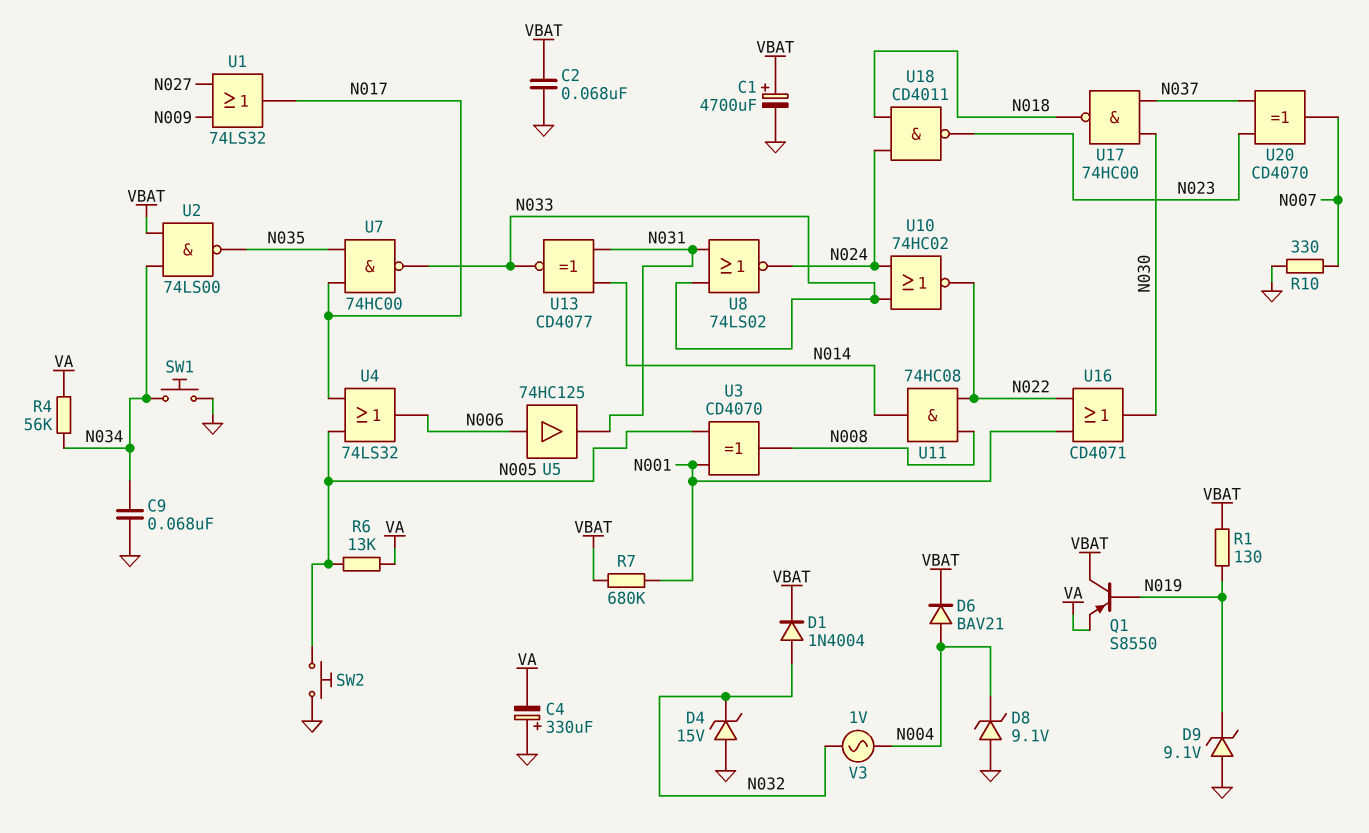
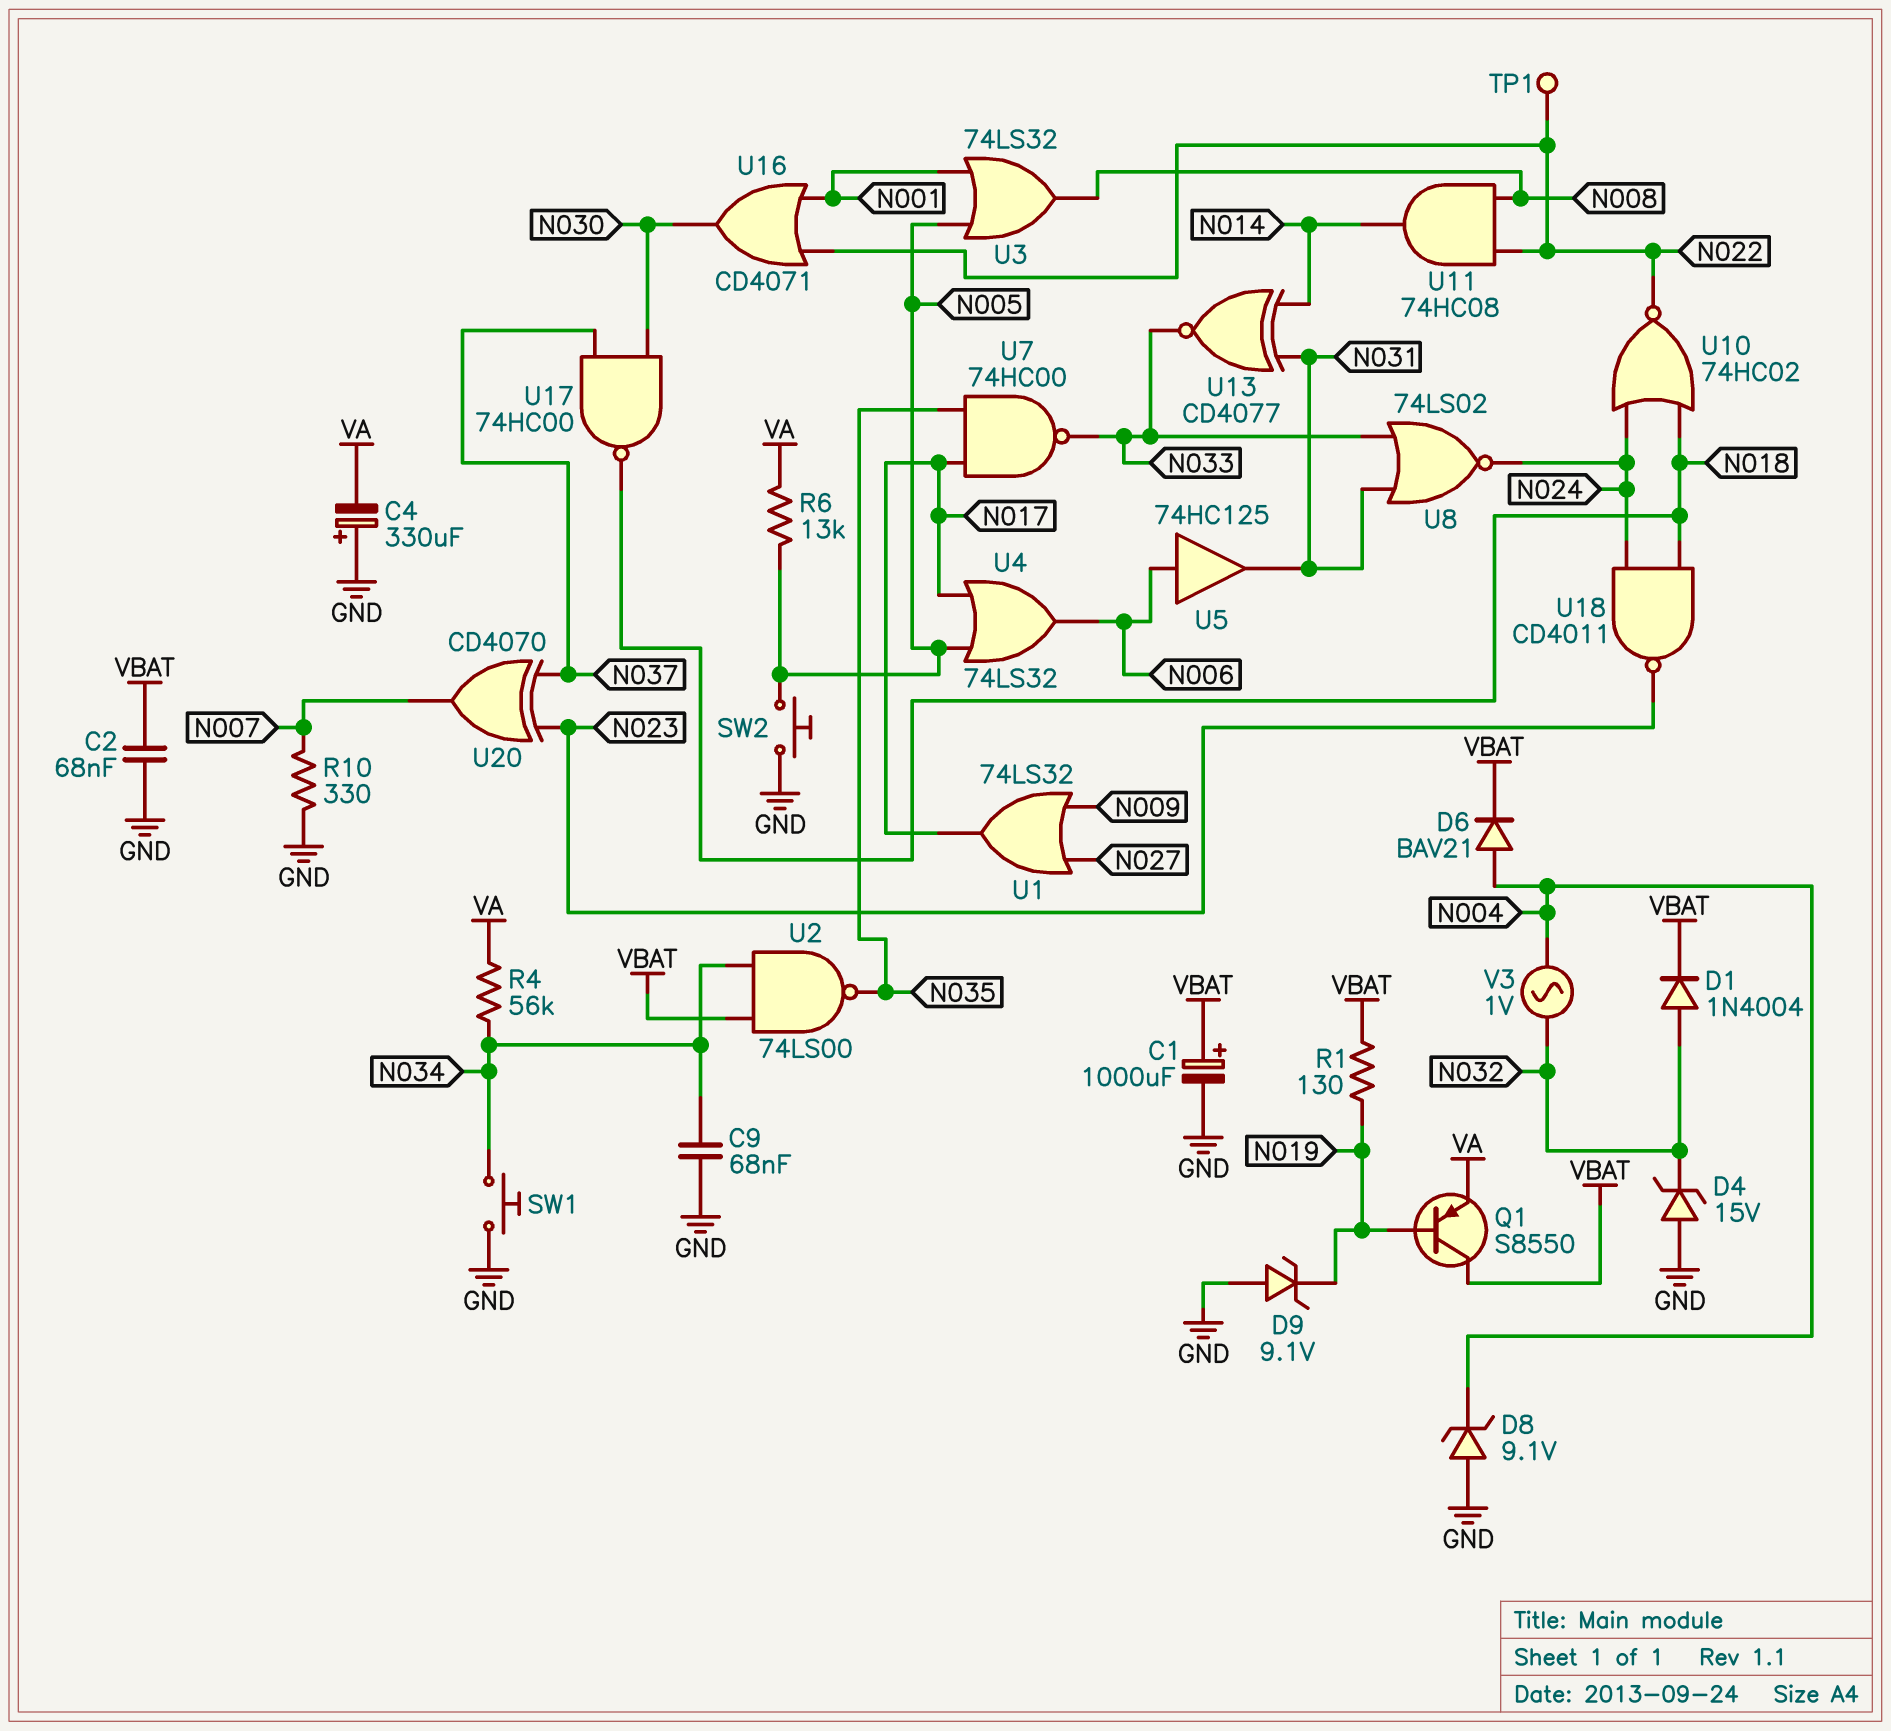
C1: 4700uF (plus VBAT, minus GND) -> 1000uF (plus VBAT, minus GND)
R7: 680k (N001, VBAT) -> none
TP1: none -> test point (N022)
U3: XOR CD4070 (in N001, in N005, out N008) -> OR 74LS32 (in N001, in N005, out N008)
U10: NOR 74HC02 (in N024, in N033, out N022) -> NOR 74HC02 (in N018, in N024, out N022)

